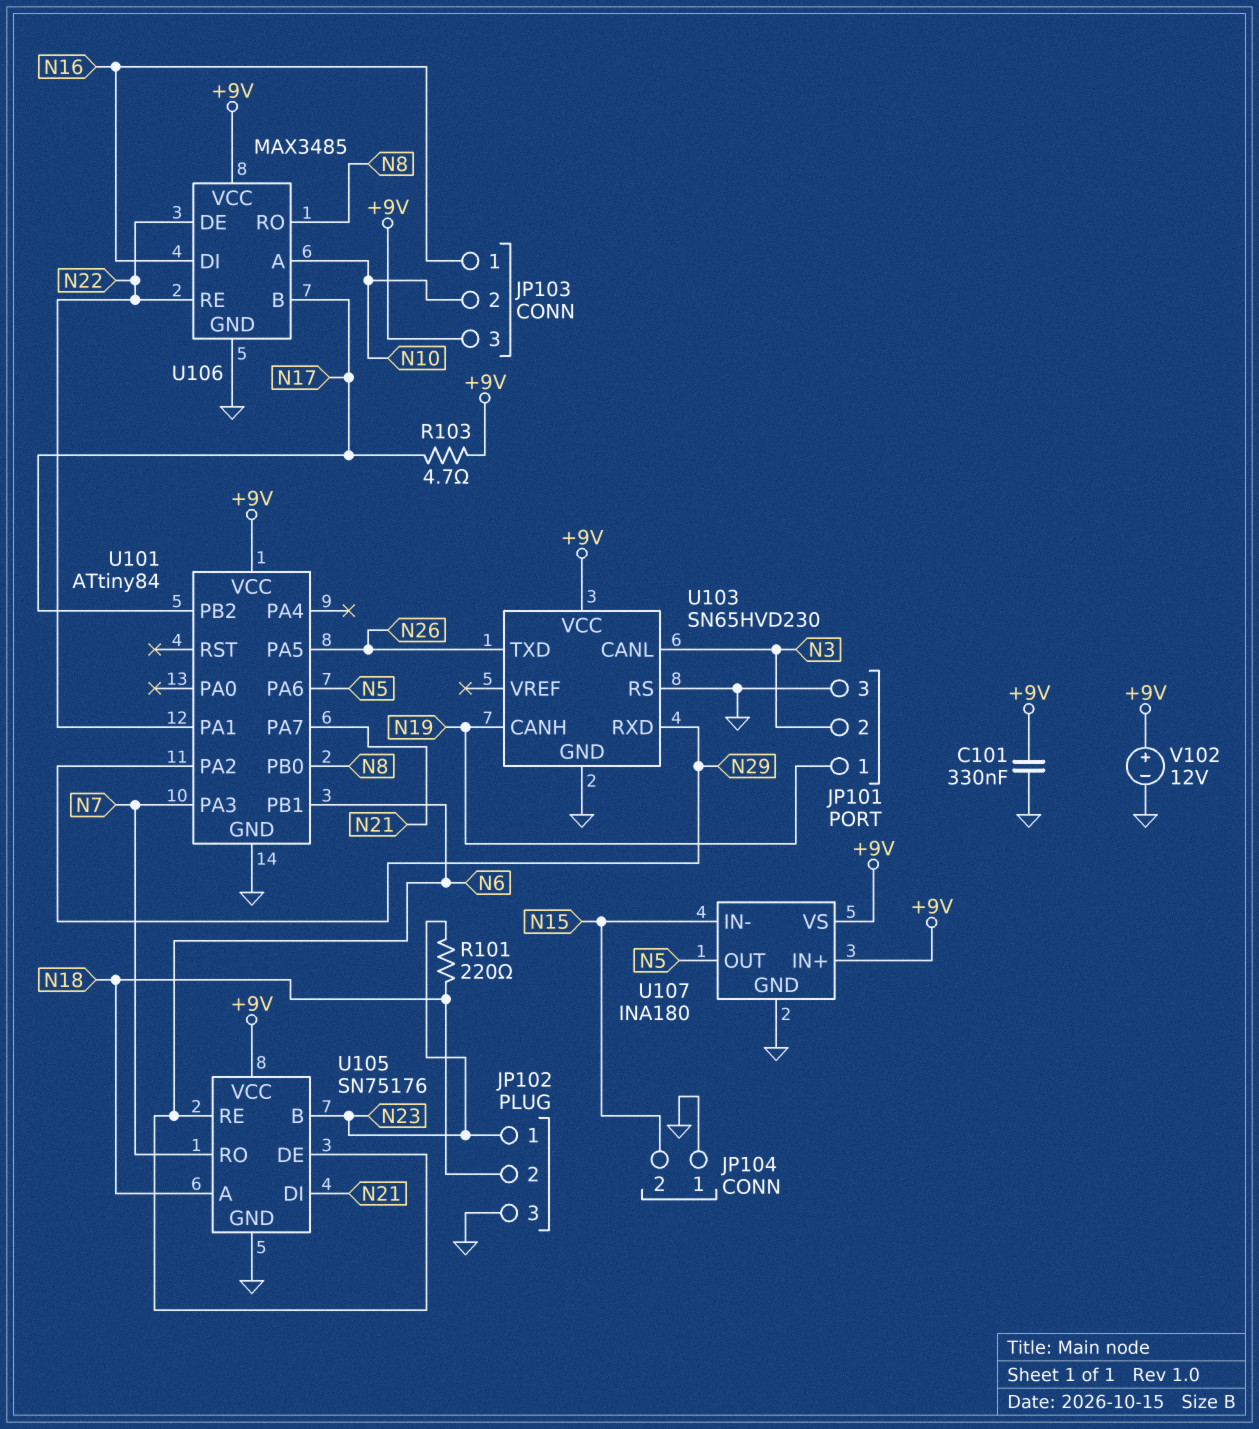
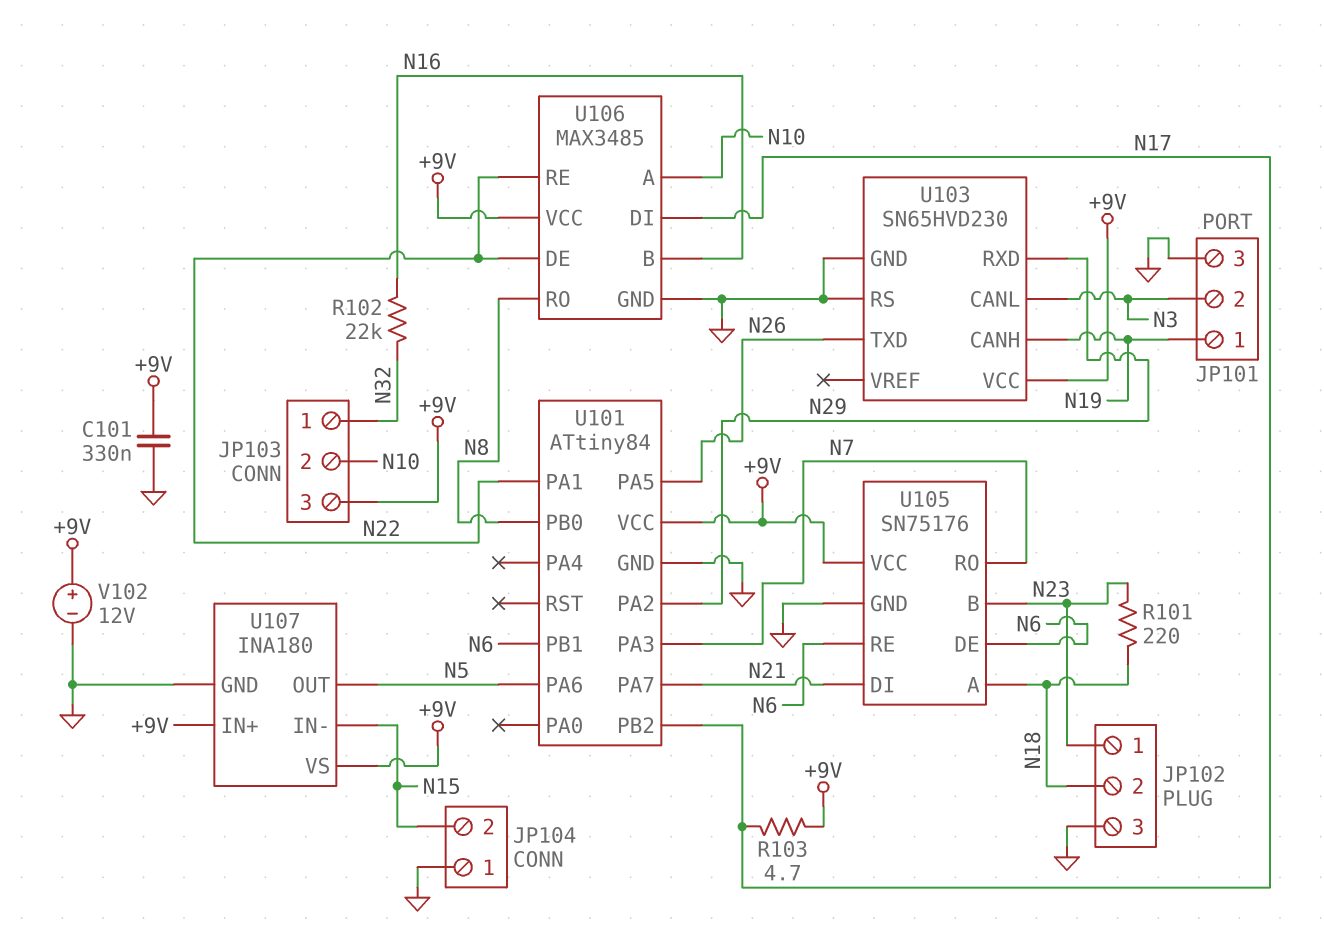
JP103 pin 1: N16 -> N32
R102: none -> 22k (N16, N32)
U106 pin B: N17 -> N16
U106 pin DI: N16 -> N17

